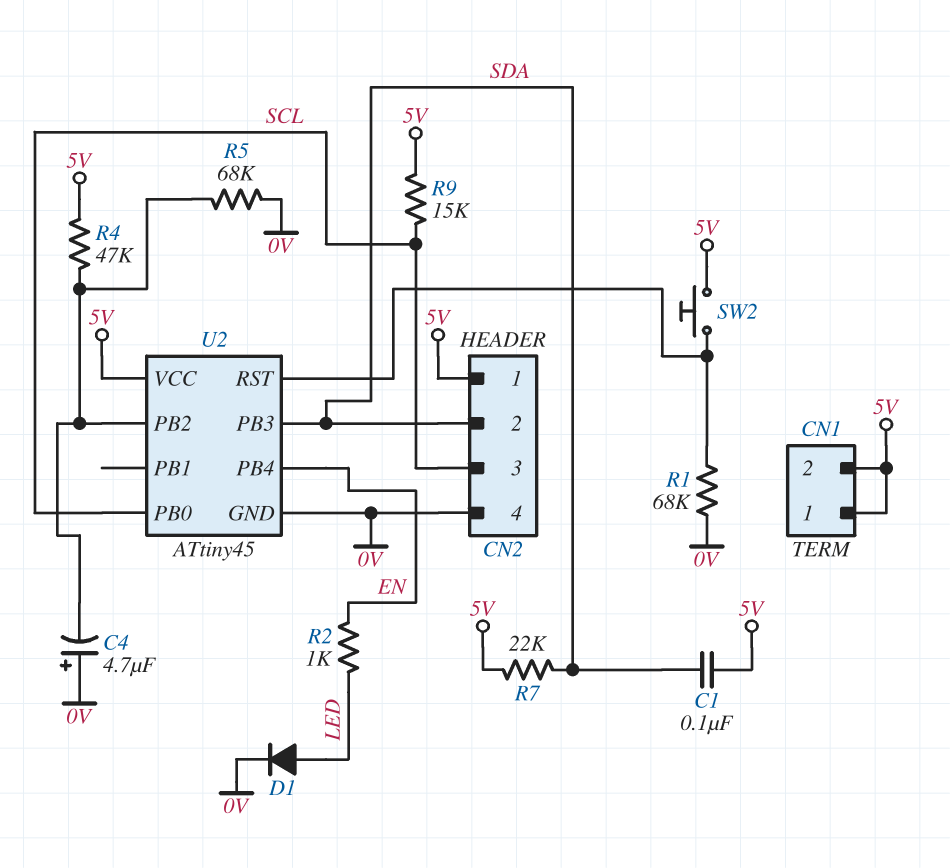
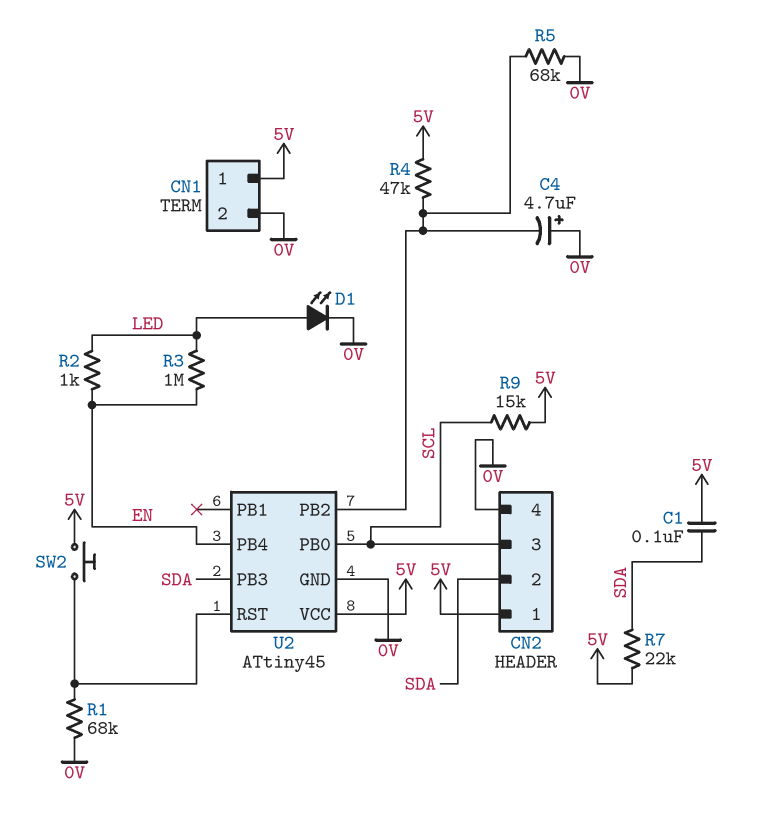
CN1 pin 2: 5V -> 0V
D1: diode (A LED, K 0V) -> LED (A LED, K 0V)
R3: none -> 1M (EN, LED)

